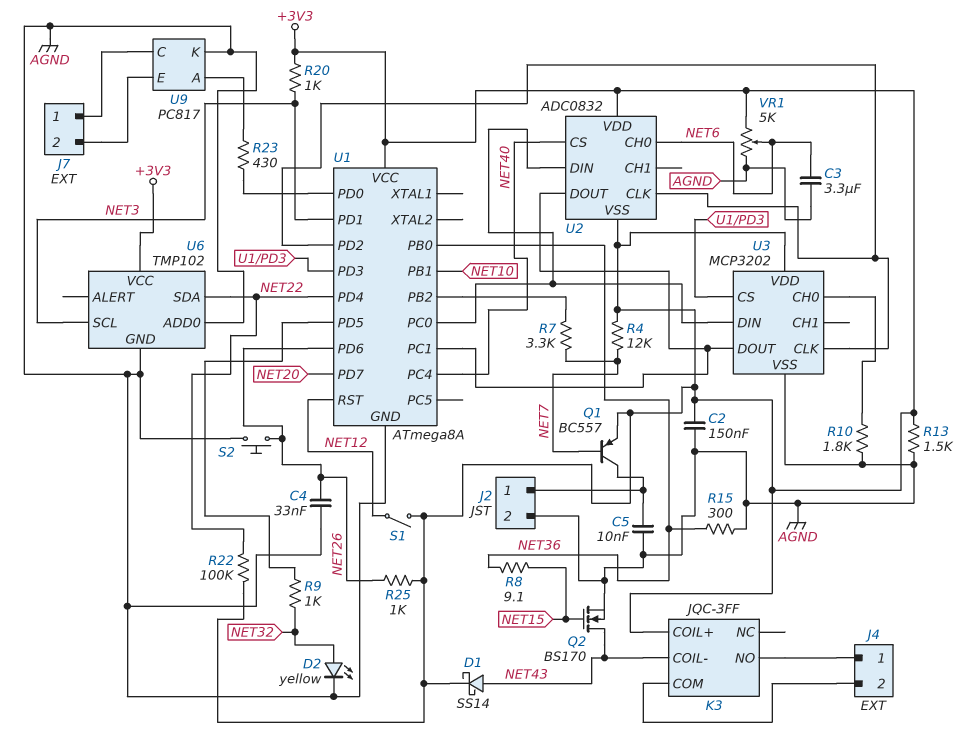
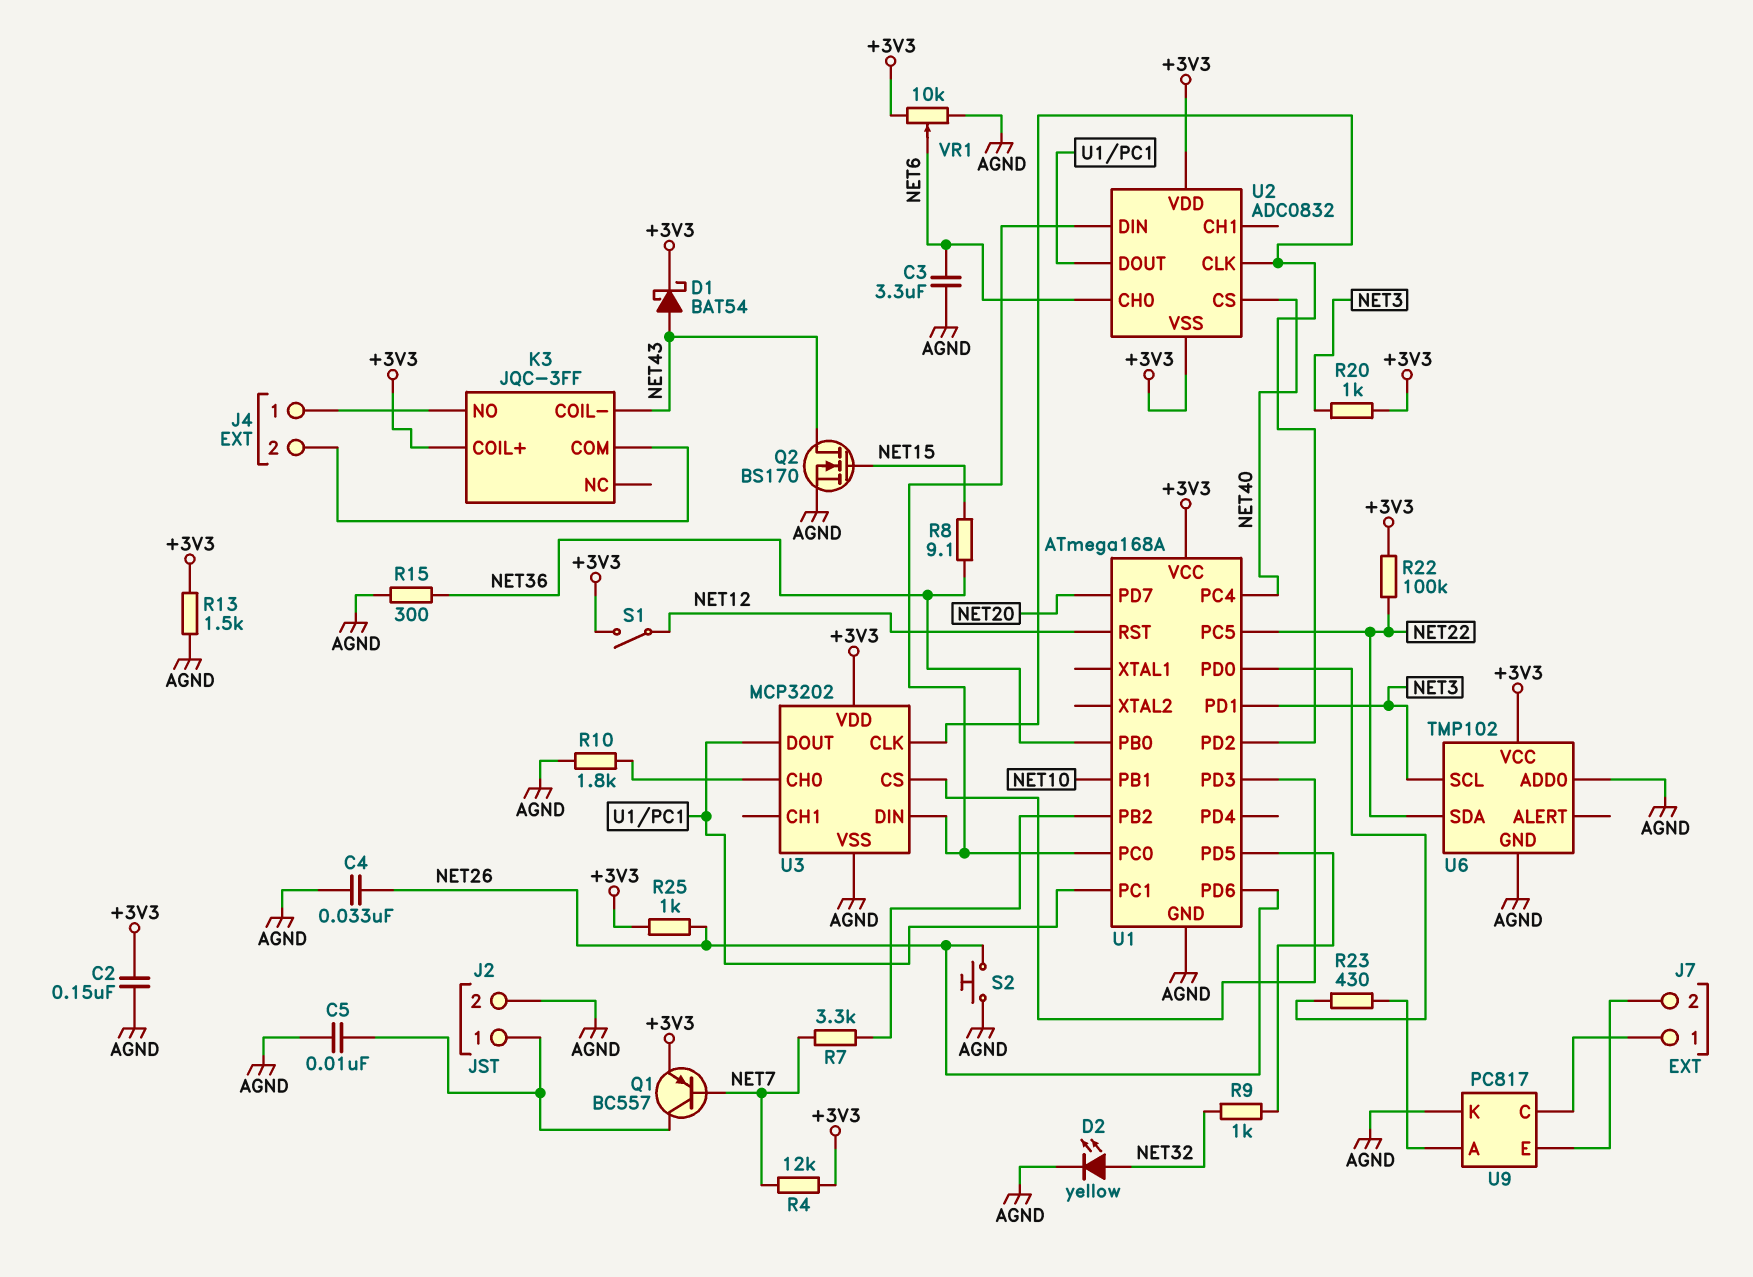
D1: schottky SS14 (A NET43, K +3V3) -> schottky BAT54 (A NET43, K +3V3)
U1: ATmega8A -> ATmega168A
U1 pin PC5: none -> NET22
U1 pin PD4: NET22 -> none
VR1: 5k (+3V3, AGND, wiper NET6) -> 10k (+3V3, AGND, wiper NET6)

